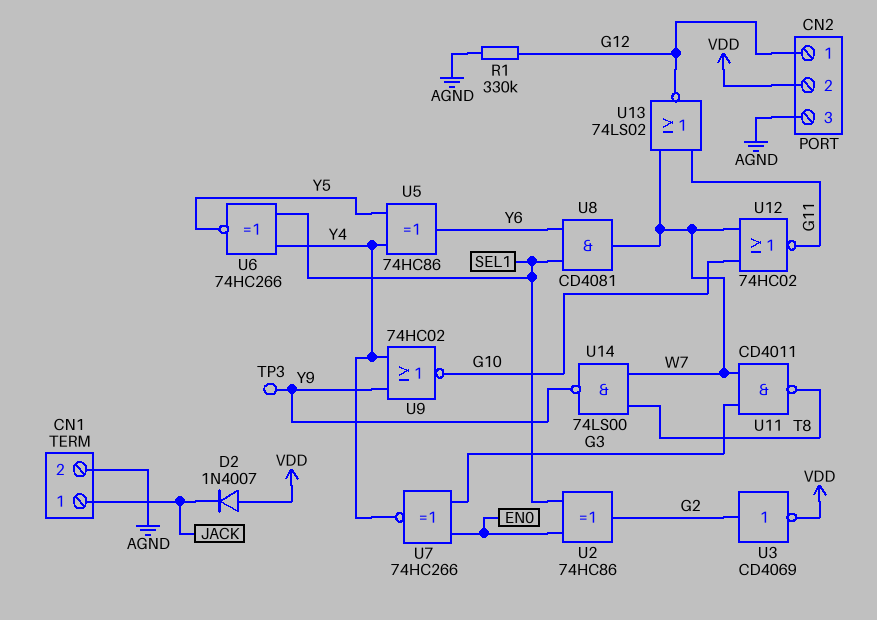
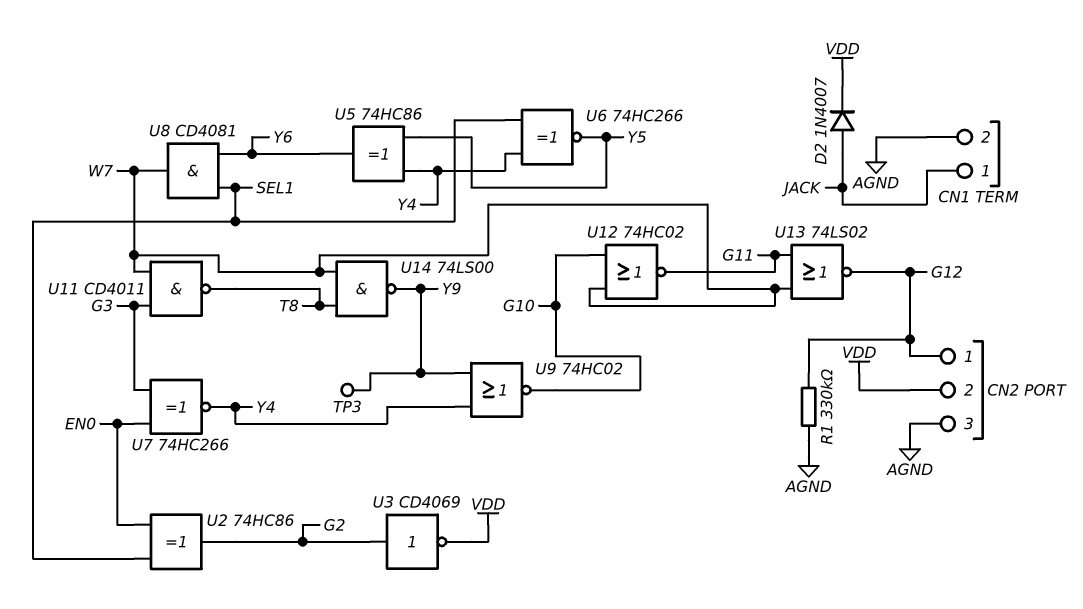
D2: diode 1N4007 (A VDD, K JACK) -> diode 1N4007 (A JACK, K VDD)

